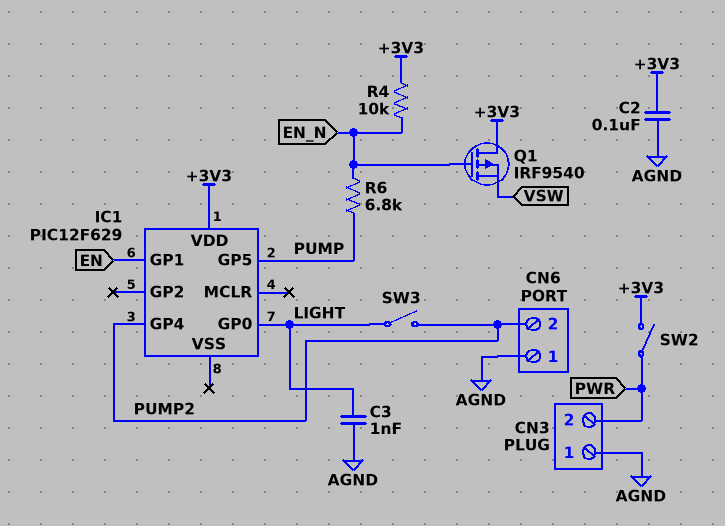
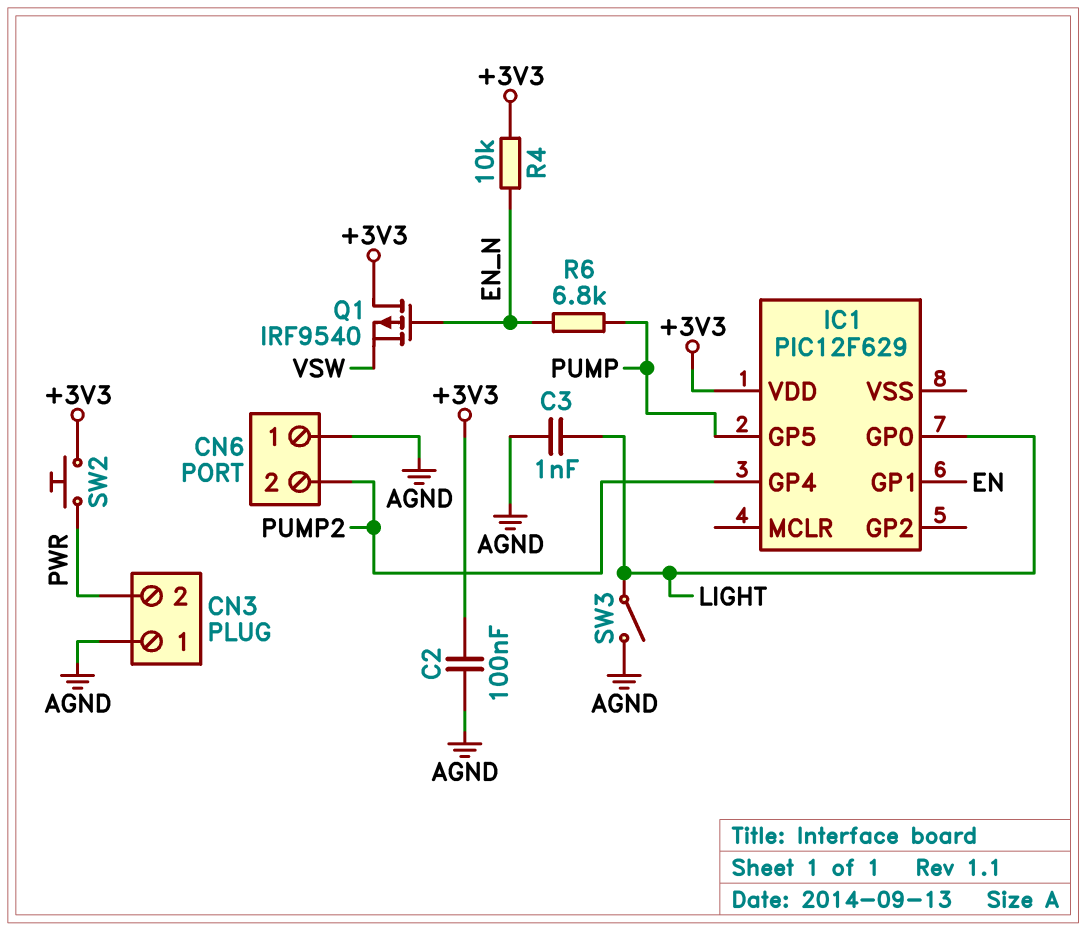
SW2: switch (+3V3, PWR) -> button (+3V3, PWR)
SW3: switch (LIGHT, PUMP2) -> switch (AGND, LIGHT)

